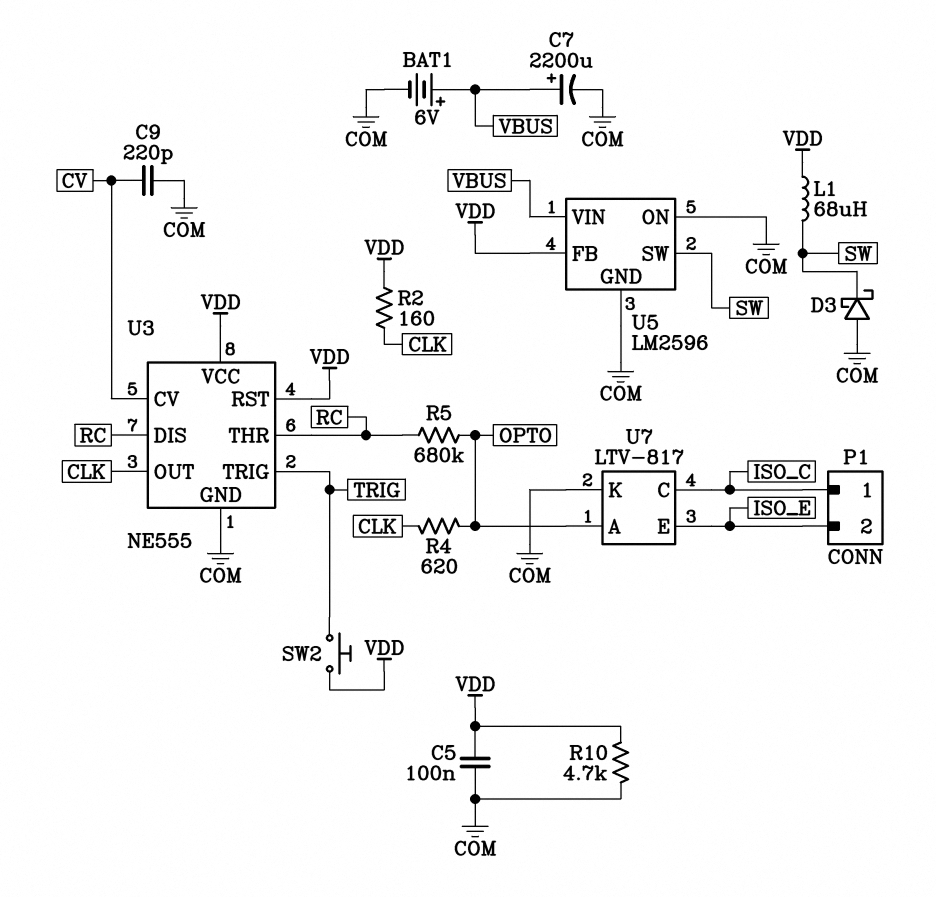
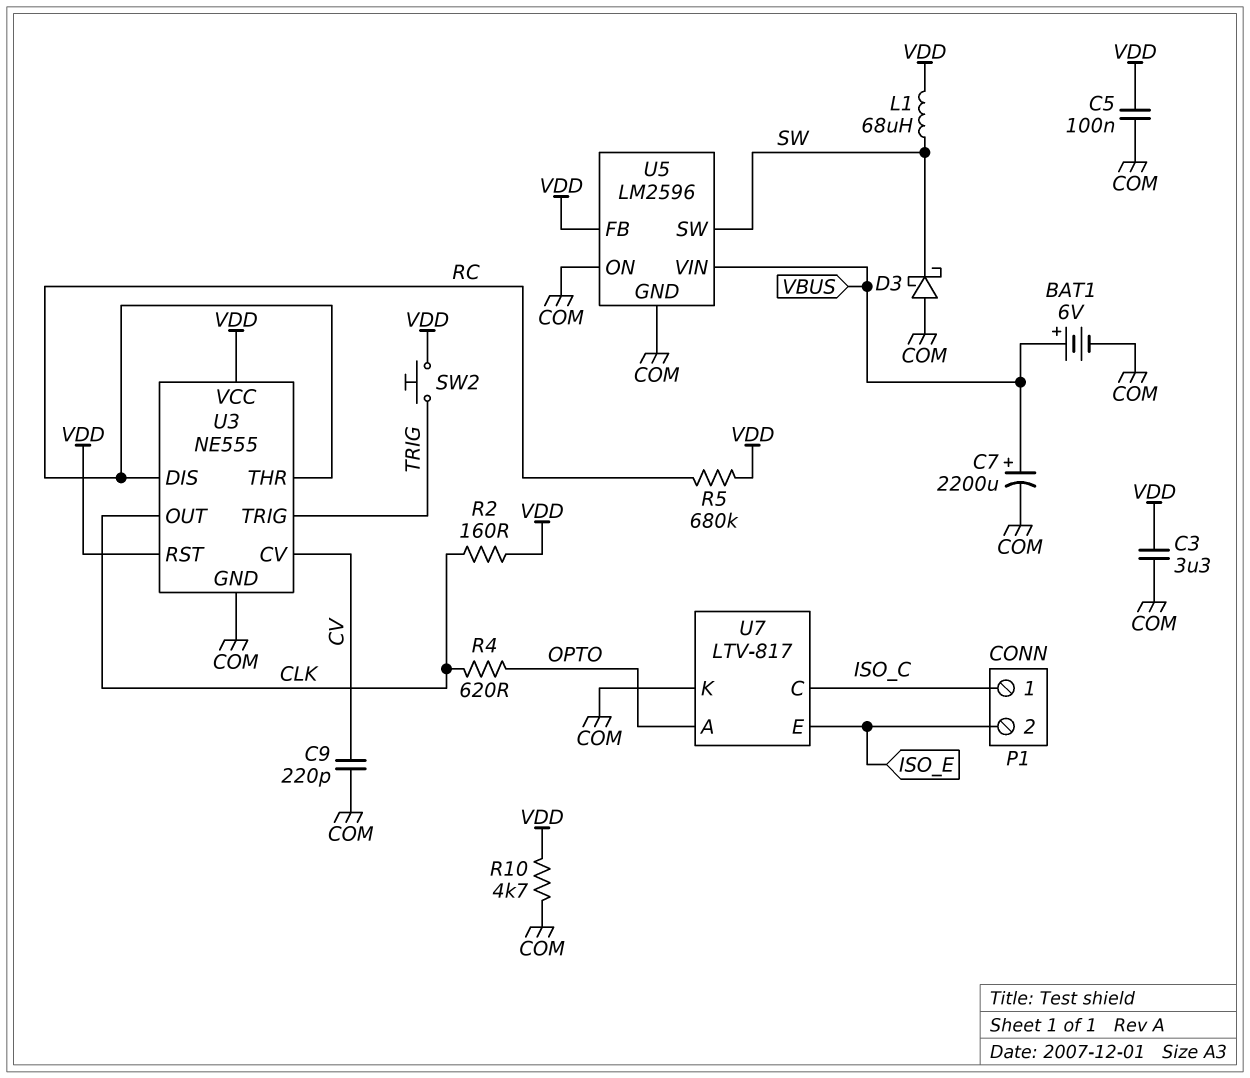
C3: none -> 3.3uF (COM, VDD)
R5: 680k (OPTO, RC) -> 680k (RC, VDD)

